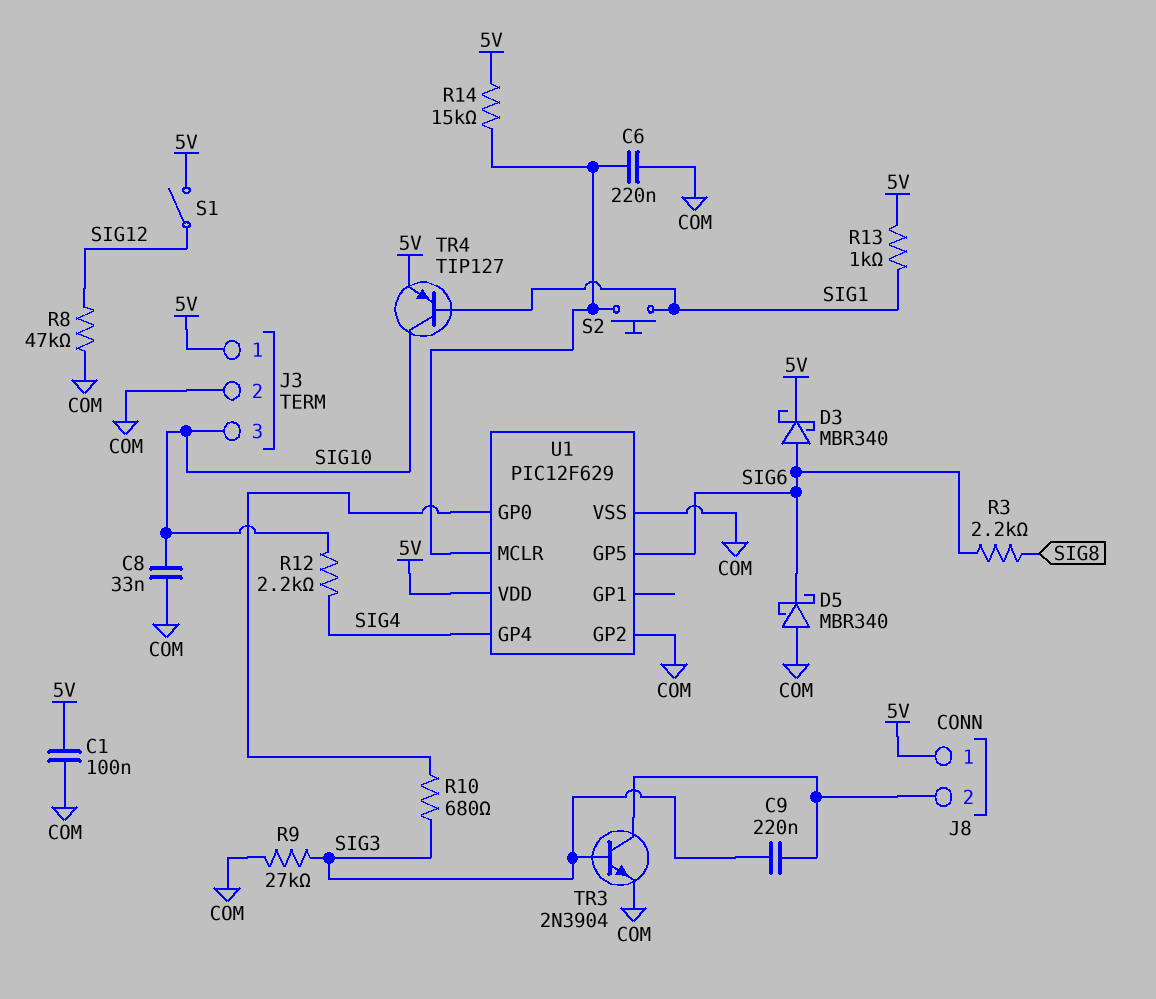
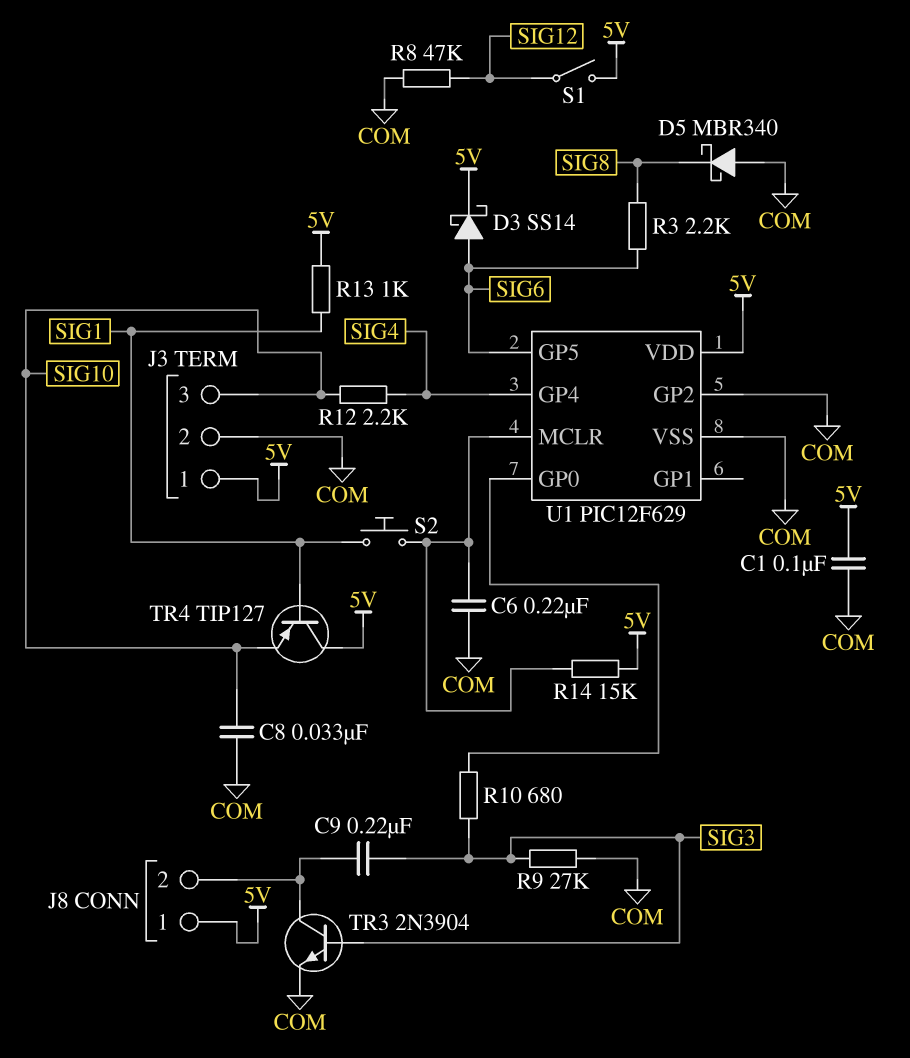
D3: schottky MBR340 (A SIG6, K 5V) -> schottky SS14 (A SIG6, K 5V)
D5: schottky MBR340 (A COM, K SIG6) -> schottky MBR340 (A COM, K SIG8)
TR4: PNP TIP127 (B SIG1, C SIG10, E 5V) -> PNP TIP127 (B SIG1, C 5V, E SIG10)

